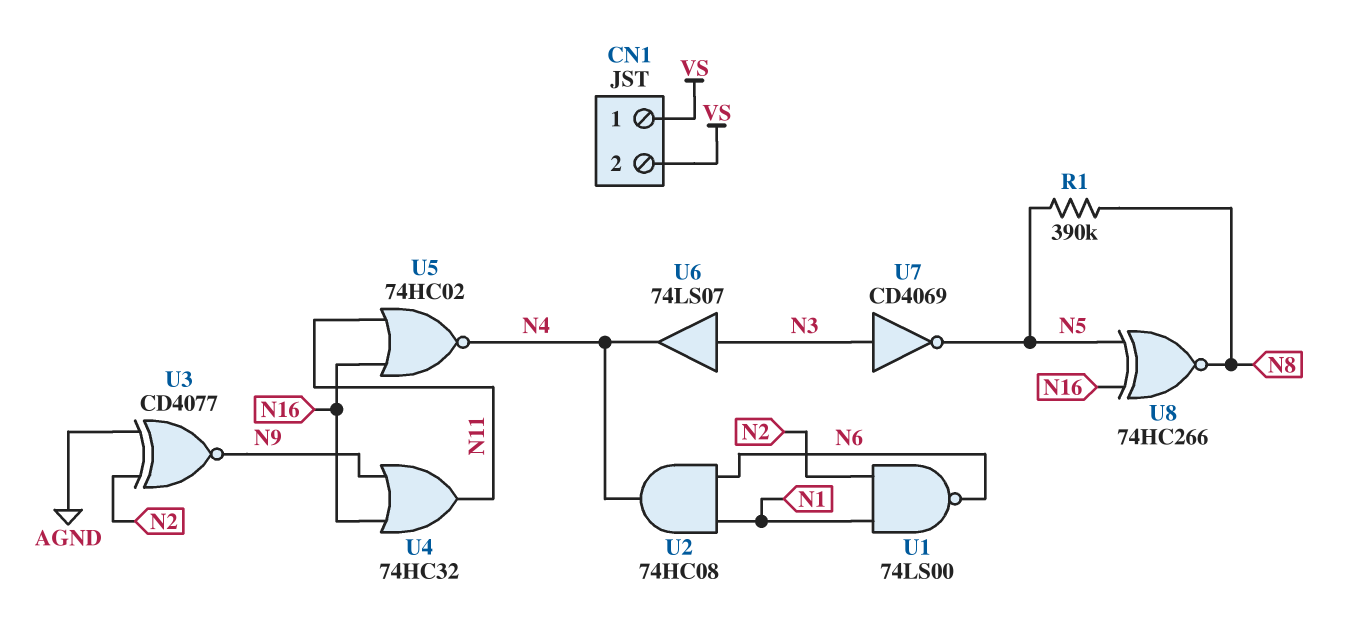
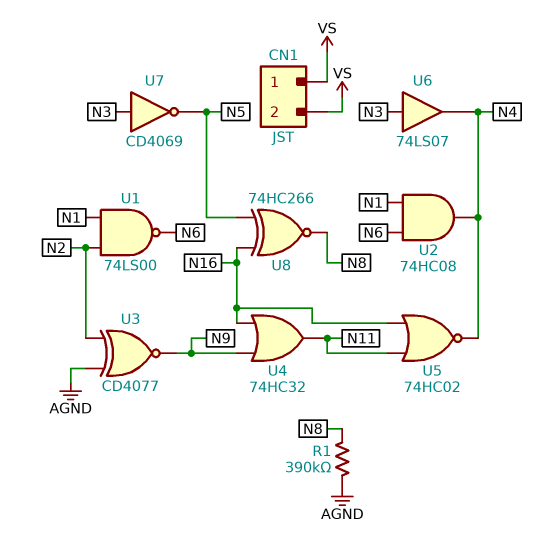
R1: 390k (N5, N8) -> 390k (AGND, N8)

